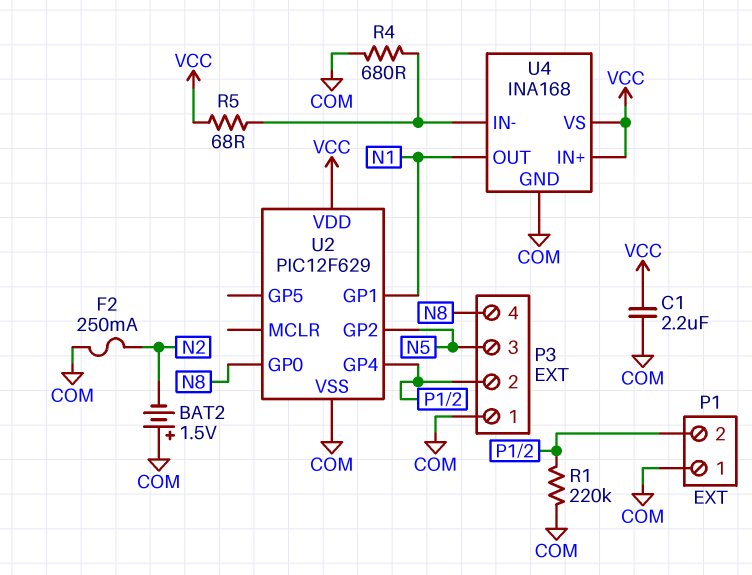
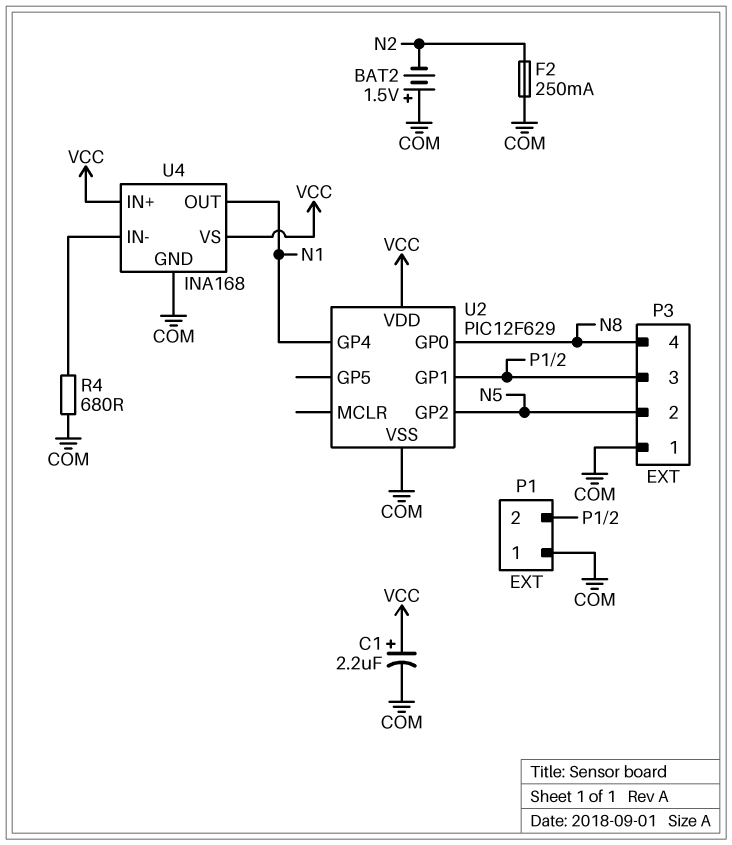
C1: 2.2uF (COM, VCC) -> 2.2uF (plus VCC, minus COM)
P3 pin 2: P1/2 -> N5
P3 pin 3: N5 -> P1/2
R1: 220k (COM, P1/2) -> none
R5: 68 (U4/IN-, VCC) -> none
U2 pin GP1: N1 -> P1/2
U2 pin GP4: P1/2 -> N1

